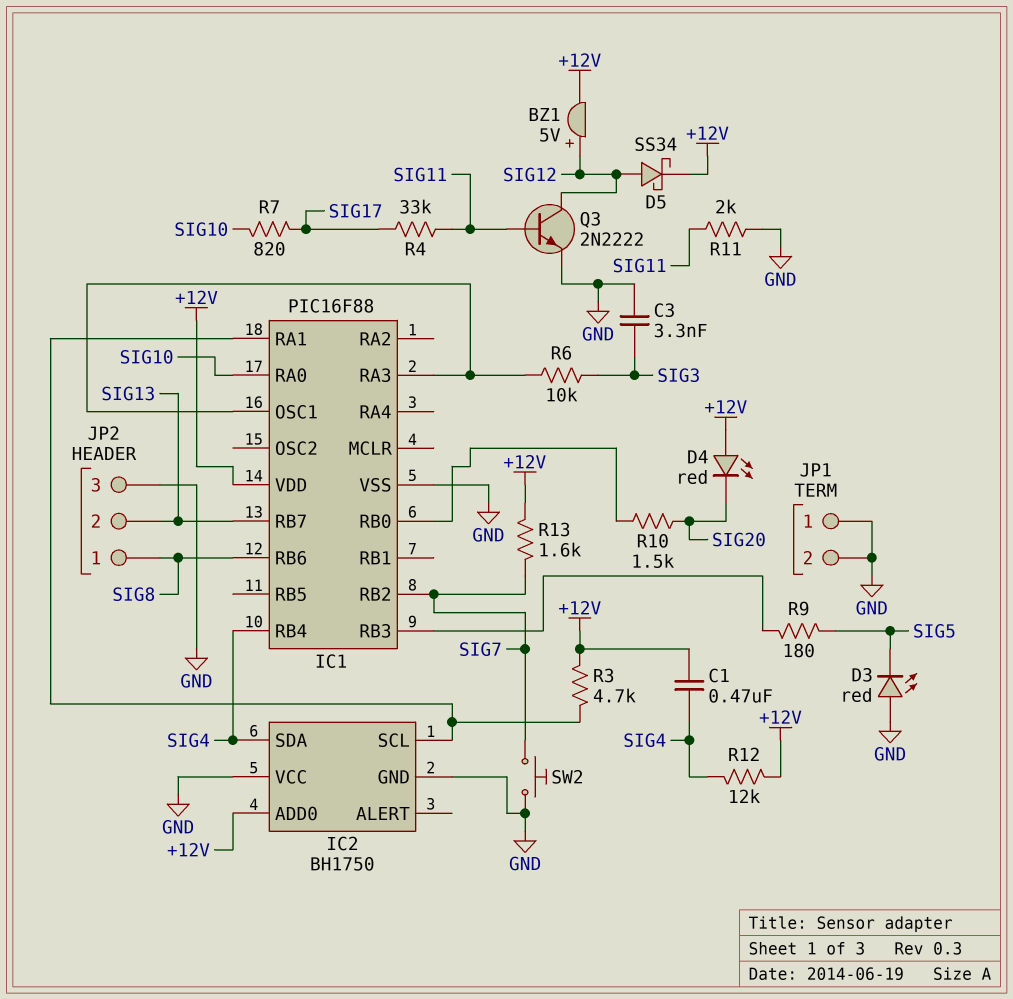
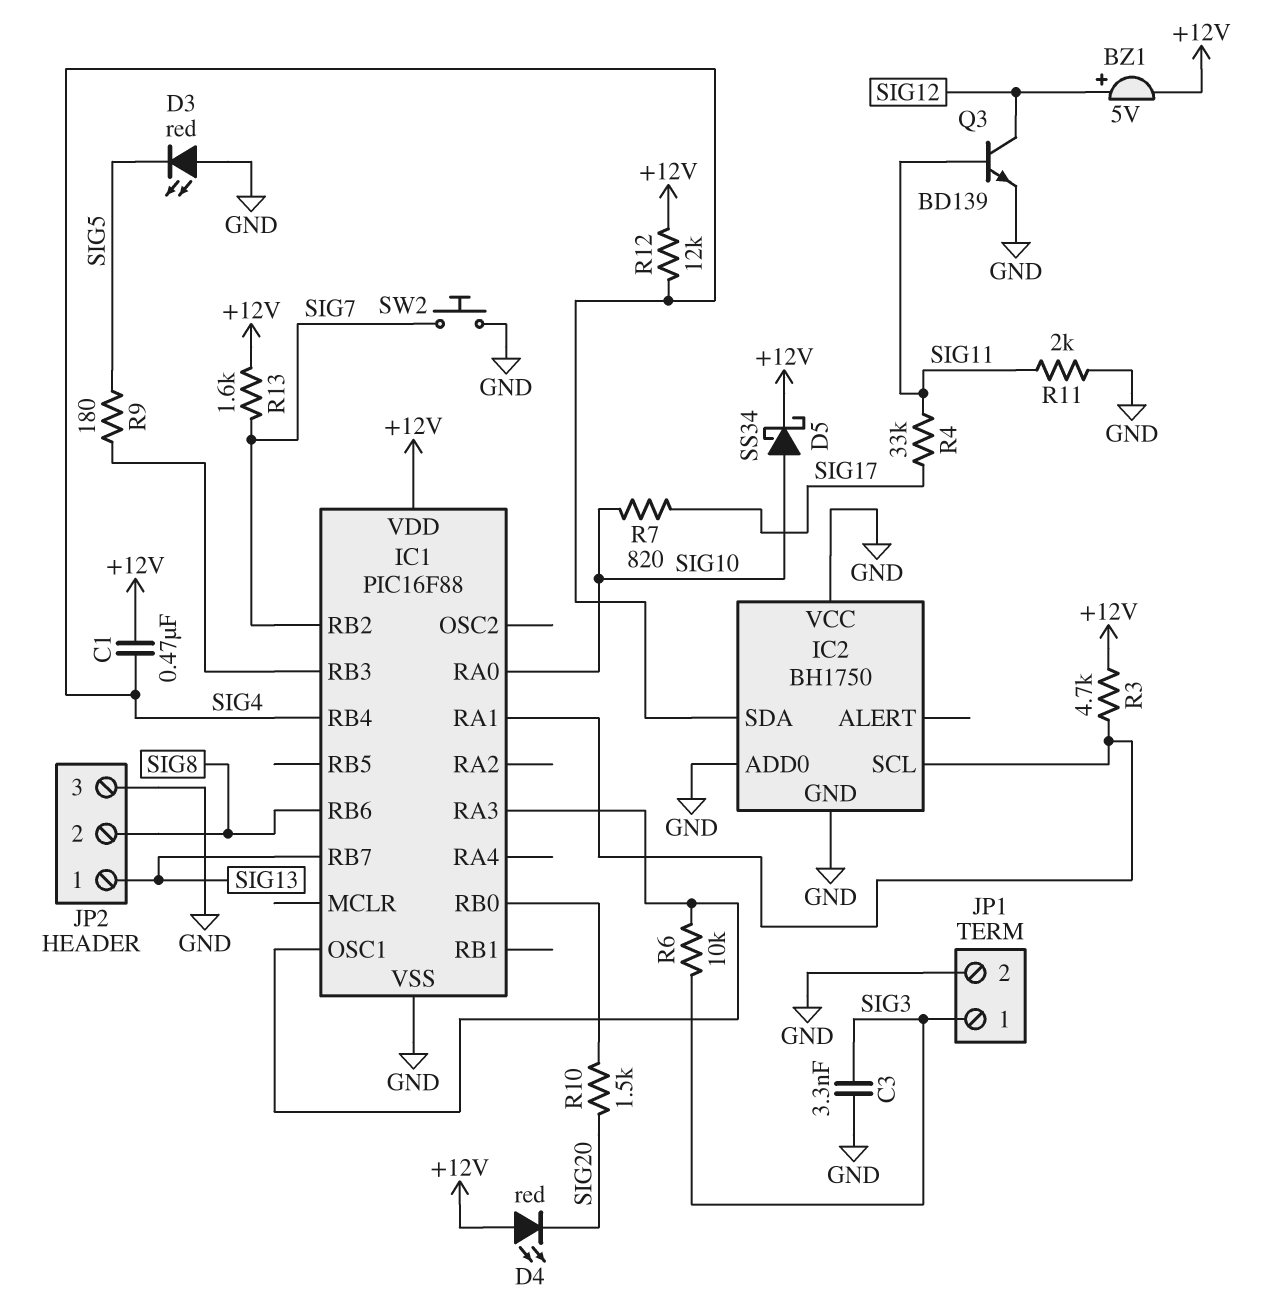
D5: schottky SS34 (A SIG12, K +12V) -> schottky SS34 (A SIG10, K +12V)
IC2 pin ADD0: +12V -> GND
JP1 pin 1: GND -> SIG3
JP2 pin 1: SIG8 -> SIG13
JP2 pin 2: SIG13 -> SIG8
Q3: NPN 2N2222 (B SIG11, C SIG12, E GND) -> NPN BD139 (B SIG11, C SIG12, E GND)

